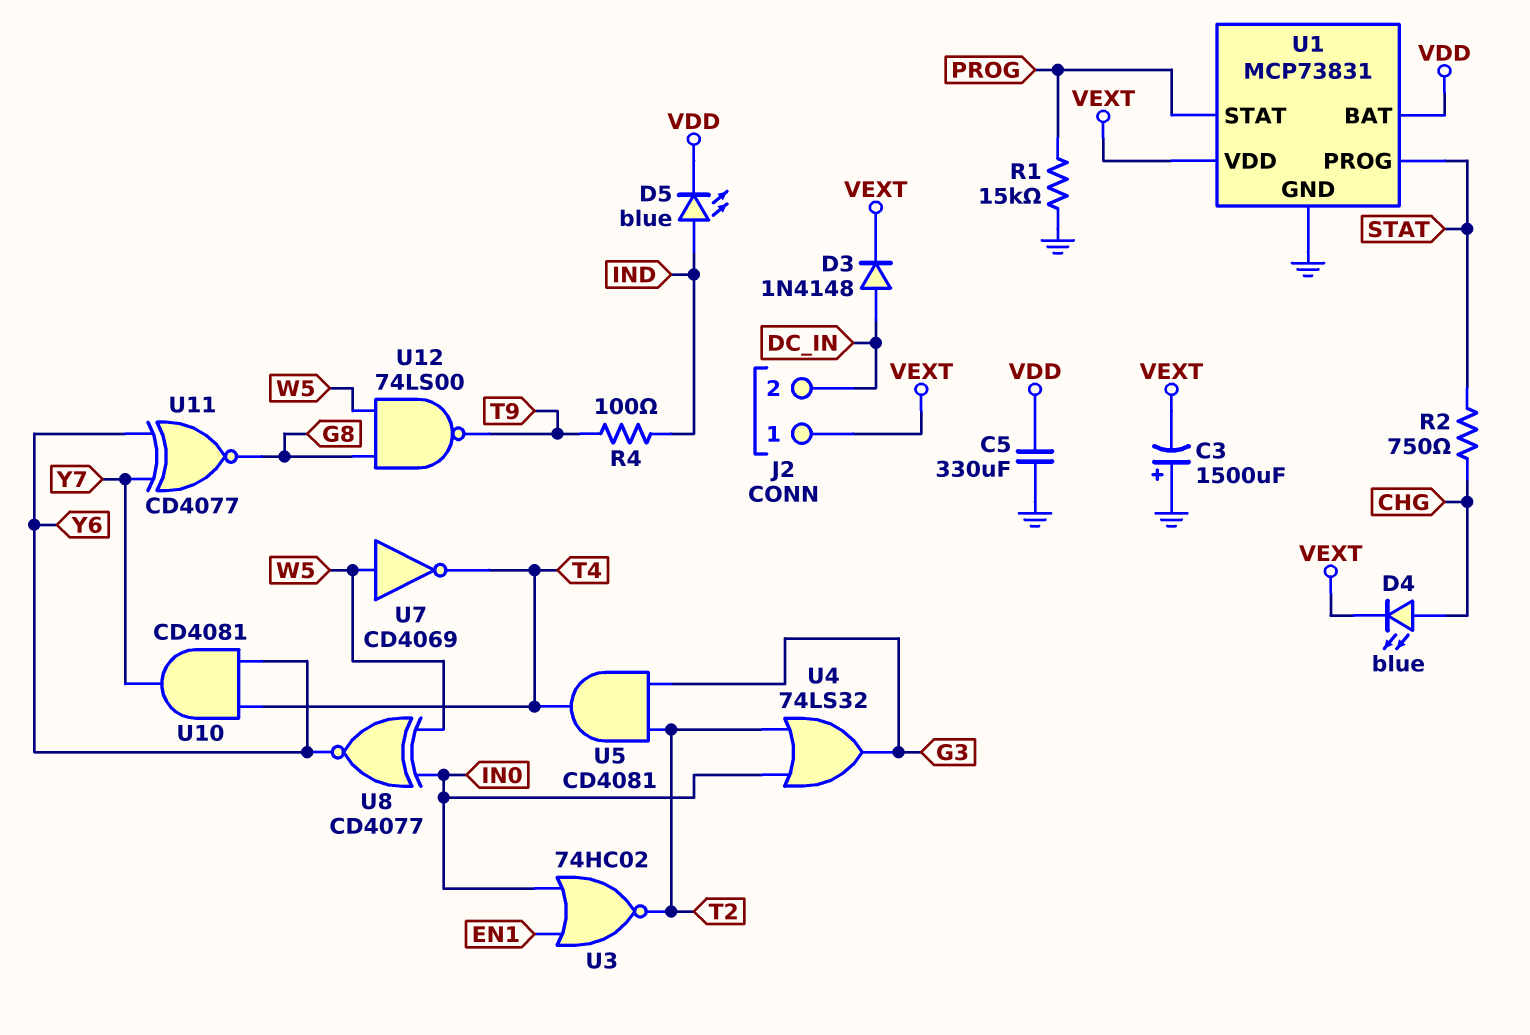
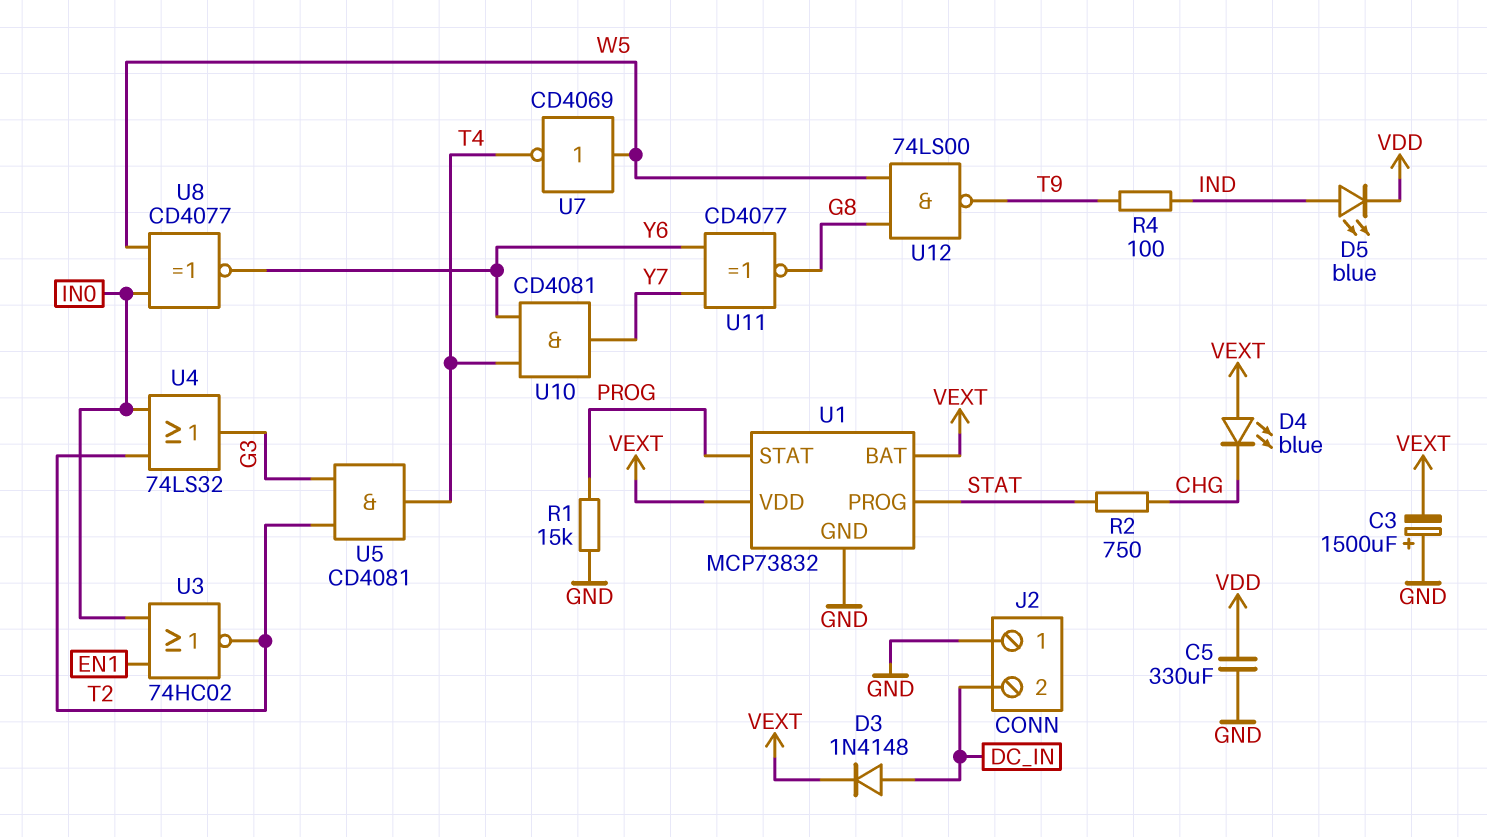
D4: LED blue (A CHG, K VEXT) -> LED blue (A VEXT, K CHG)
J2 pin 1: VEXT -> GND
U1: MCP73831 -> MCP73832
U1 pin BAT: VDD -> VEXT

